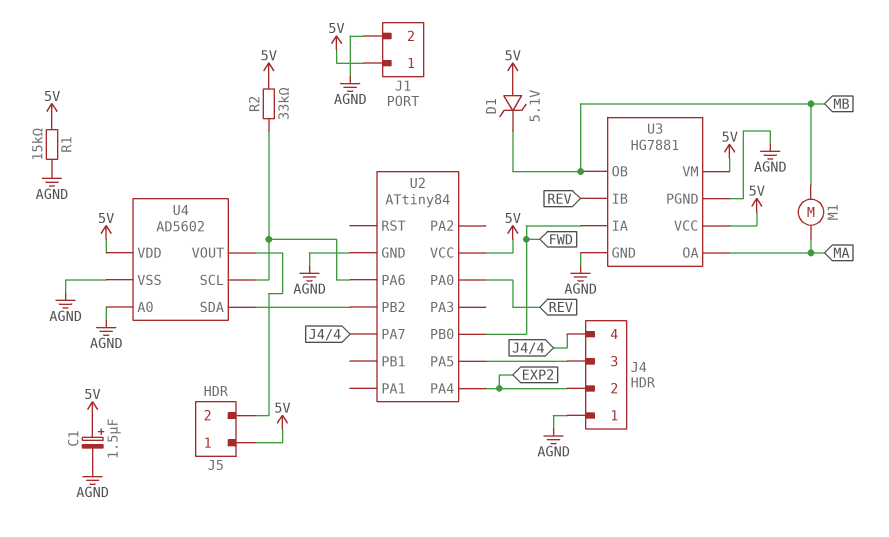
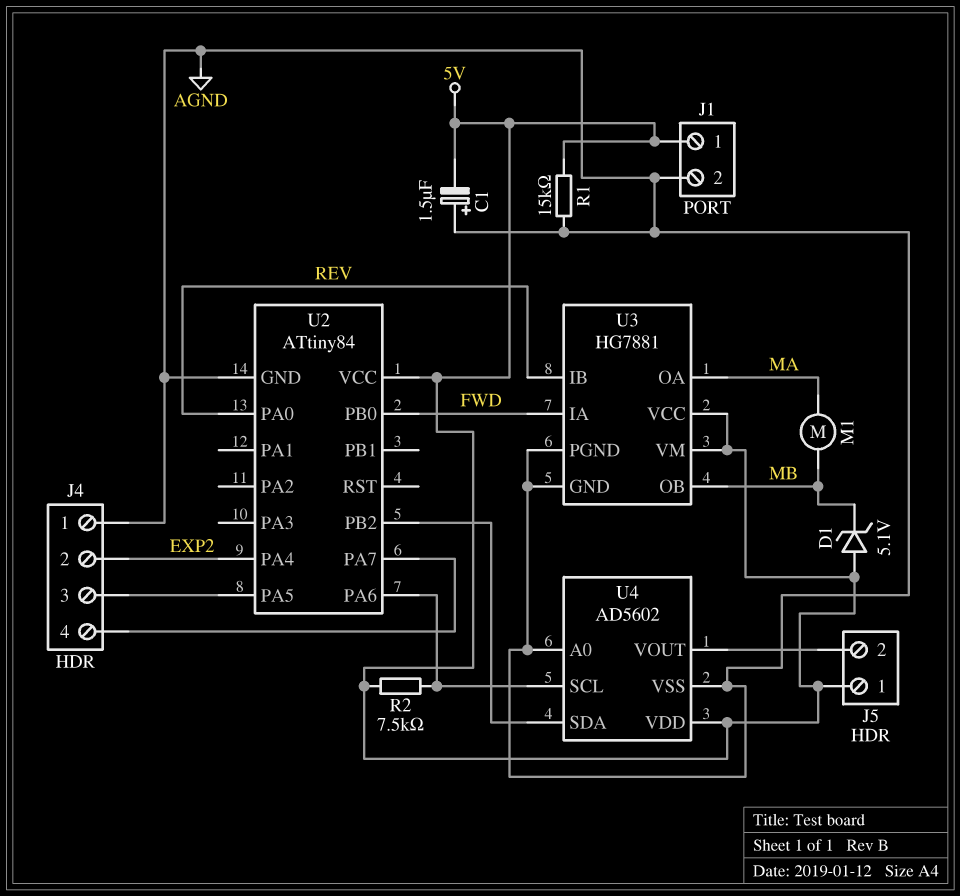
C1: 1.5uF (plus 5V, minus AGND) -> 1.5uF (plus AGND, minus 5V)
R2: 33k (5V, U2/PA6) -> 7.5k (5V, U2/PA6)

